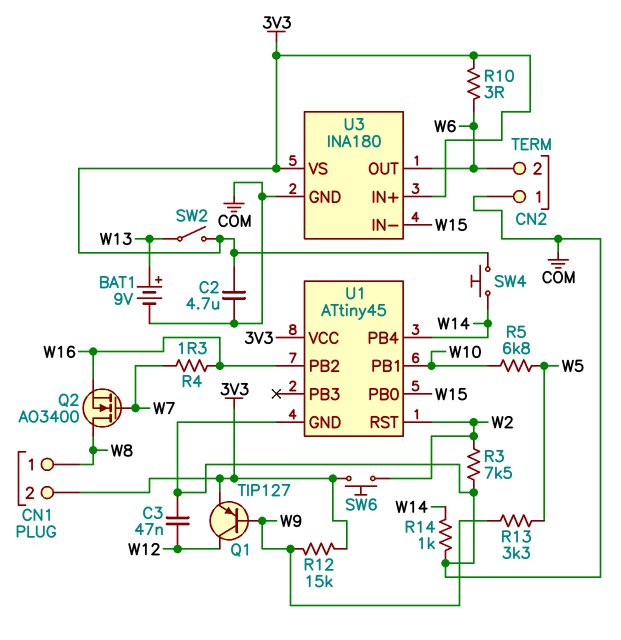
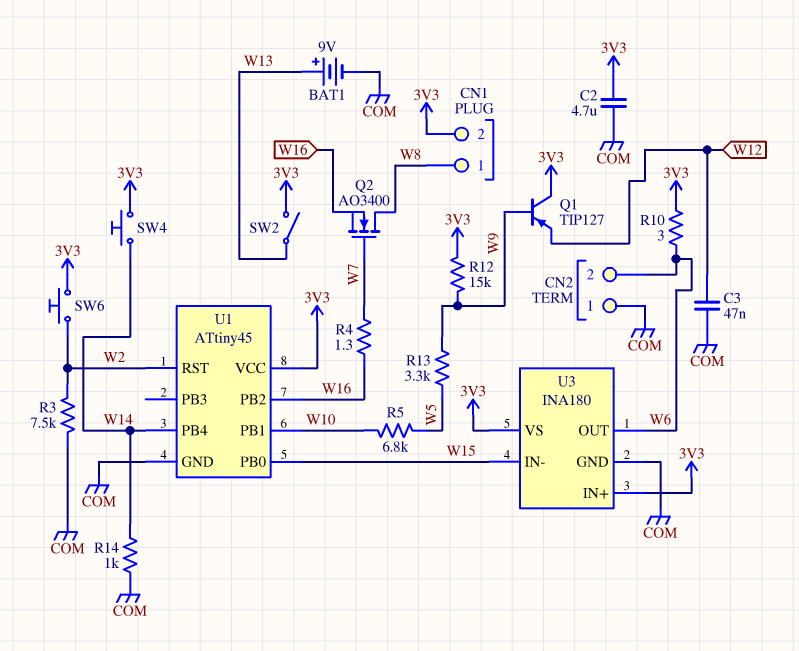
Q1: PNP TIP127 (B W9, C W12, E 3V3) -> PNP TIP127 (B W9, C 3V3, E W12)

